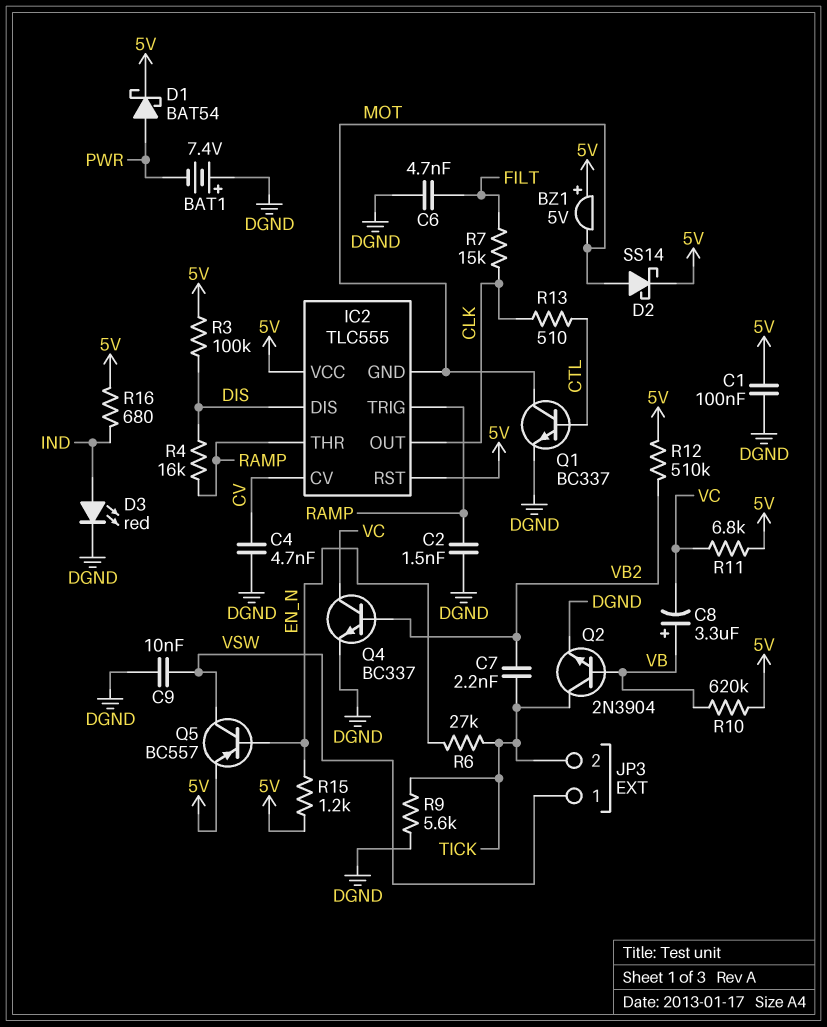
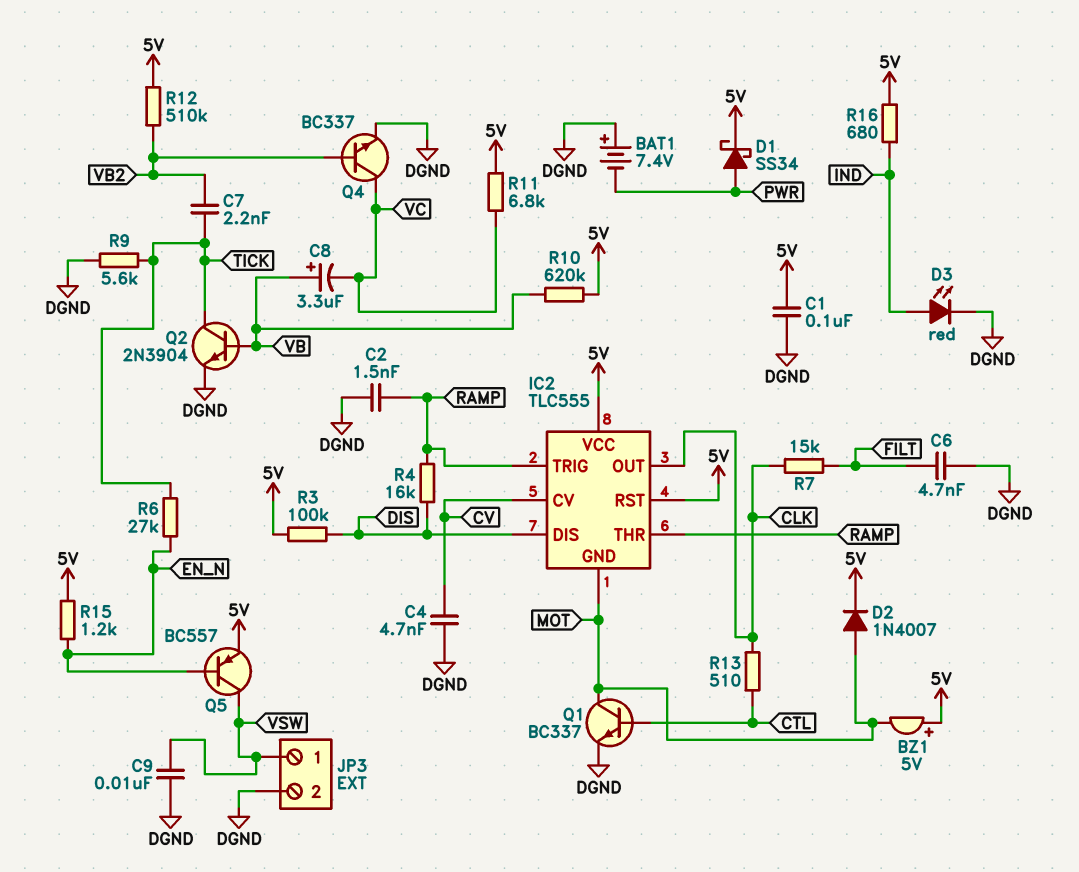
D1: schottky BAT54 (A PWR, K 5V) -> schottky SS34 (A PWR, K 5V)
D2: schottky SS14 (A MOT, K 5V) -> diode 1N4007 (A MOT, K 5V)
JP3 pin 2: TICK -> DGND

